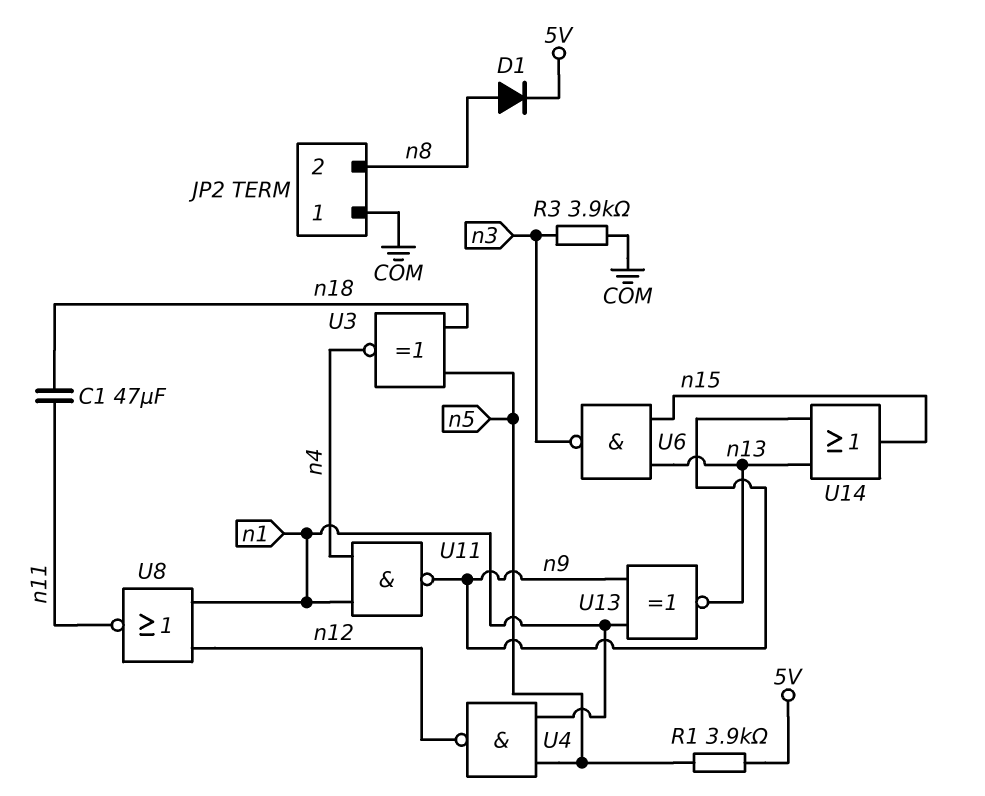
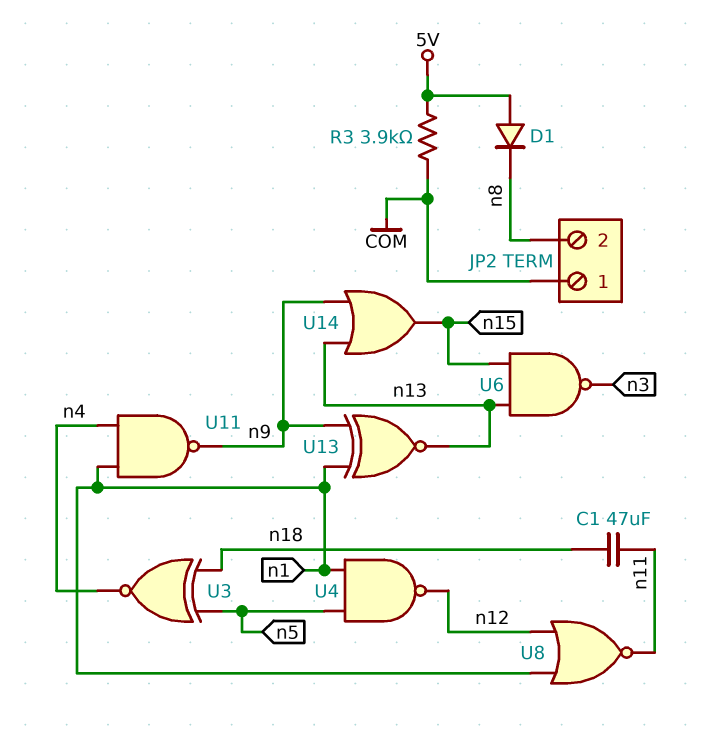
D1: diode (A n8, K 5V) -> diode (A 5V, K n8)
R1: 3.9k (5V, n5) -> none
R3: 3.9k (COM, n3) -> 3.9k (5V, COM)

